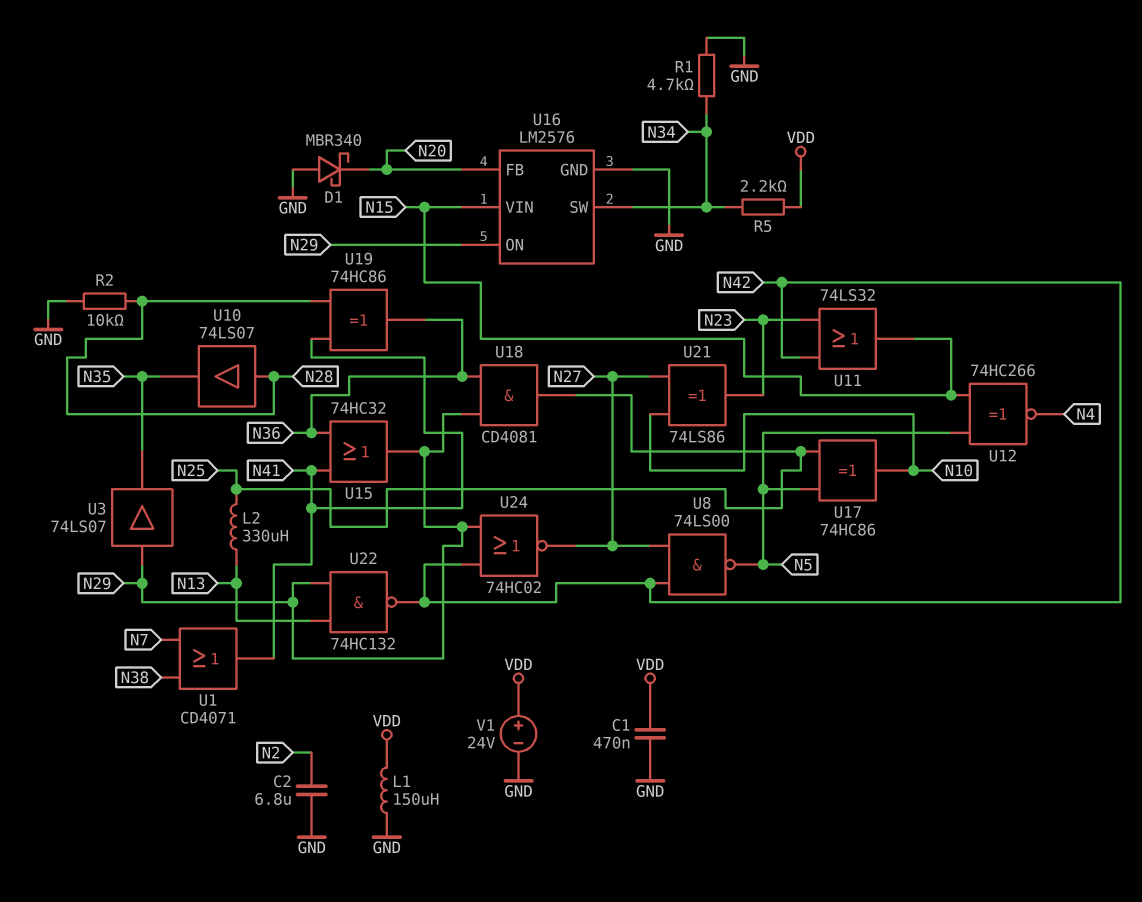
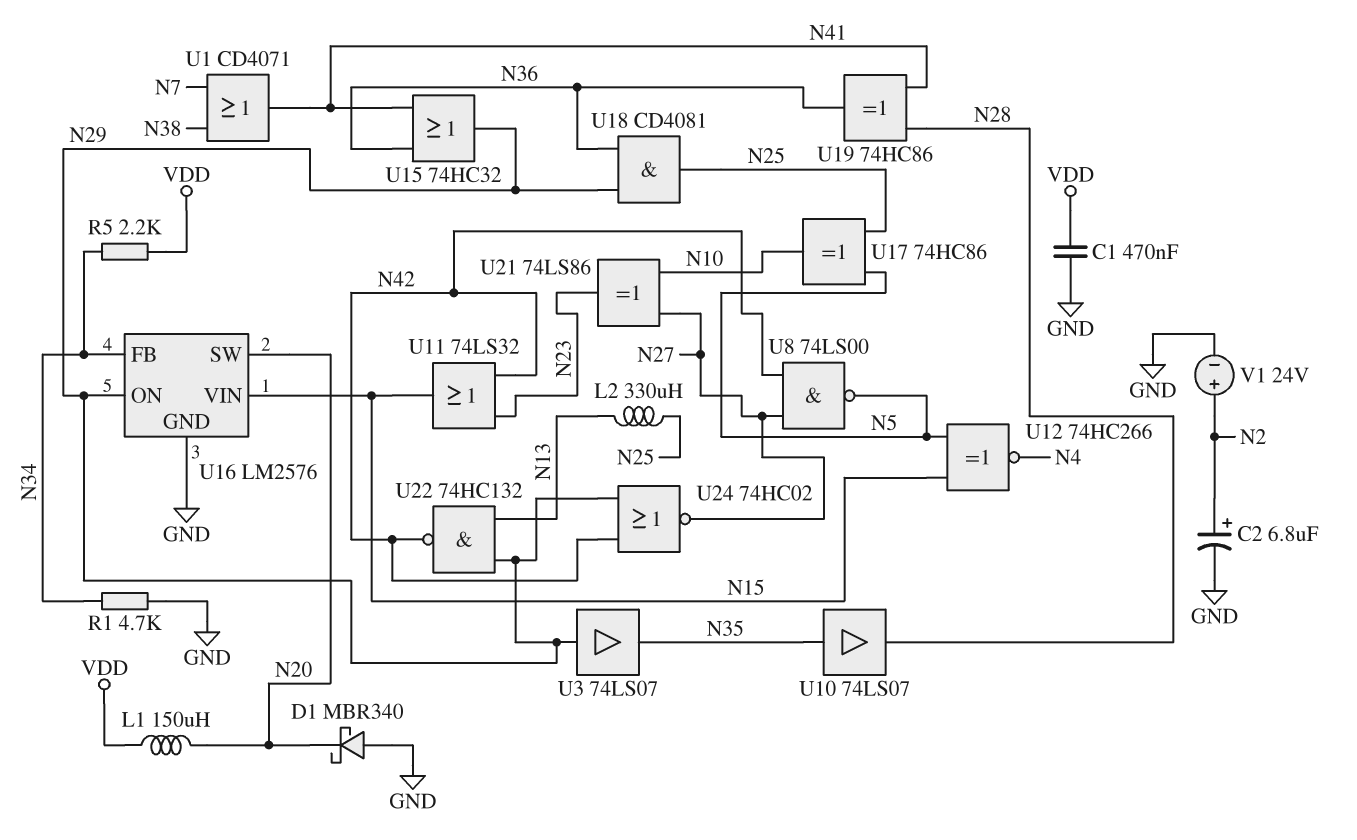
C2: 6.8uF (GND, N2) -> 6.8uF (plus N2, minus GND)
L1: 150uH (GND, VDD) -> 150uH (N20, VDD)
R2: 10k (GND, N28) -> none
U10: buffer 74LS07 (in N28, out N35) -> buffer 74LS07 (in N35, out N28)
U16 pin FB: N20 -> N34
U16 pin SW: N34 -> N20
V1: 24V (plus VDD, minus GND) -> 24V (plus N2, minus GND)

